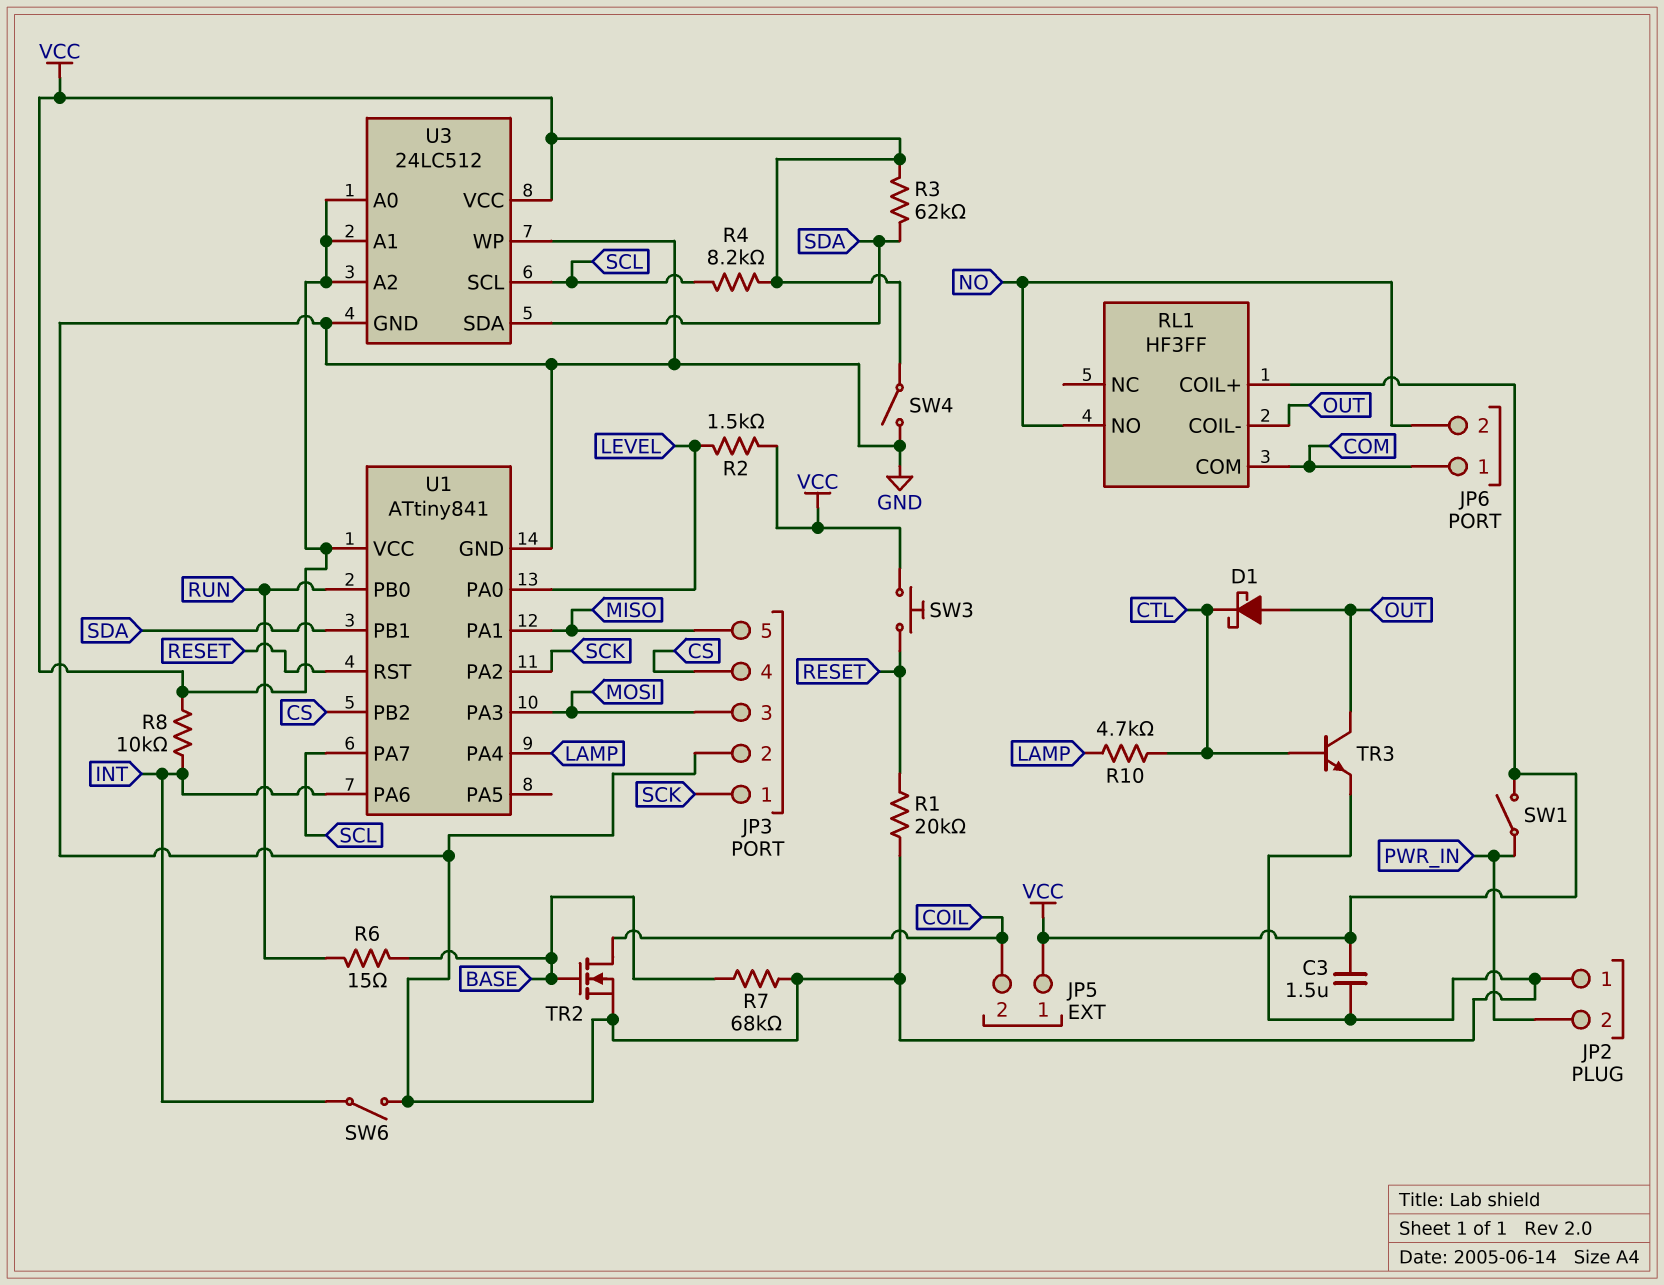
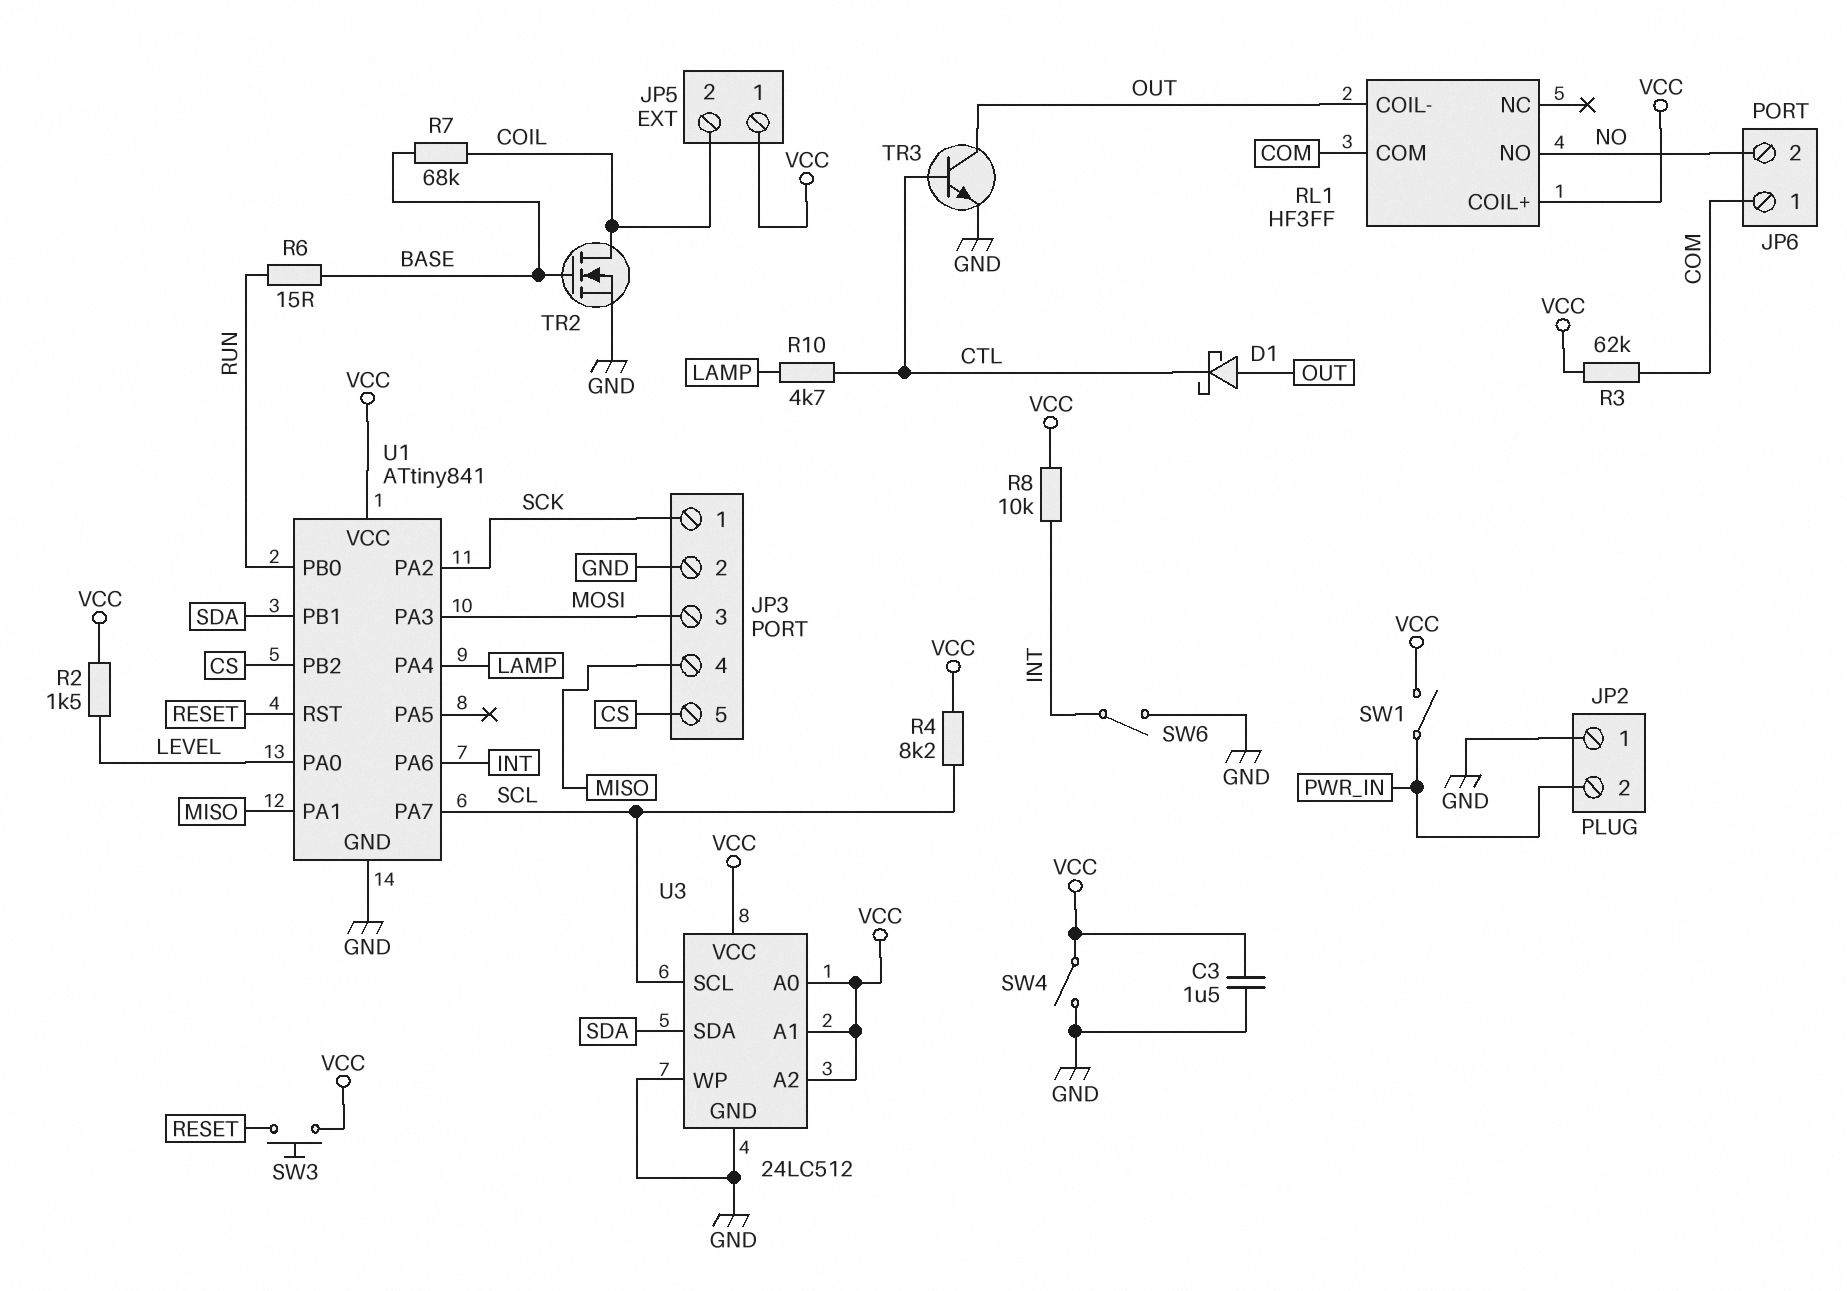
JP3 pin 4: CS -> MISO
JP3 pin 5: MISO -> CS
R1: 20k (GND, RESET) -> none
R3: 62k (SDA, VCC) -> 62k (COM, VCC)
R7: 68k (BASE, GND) -> 68k (BASE, COIL)

